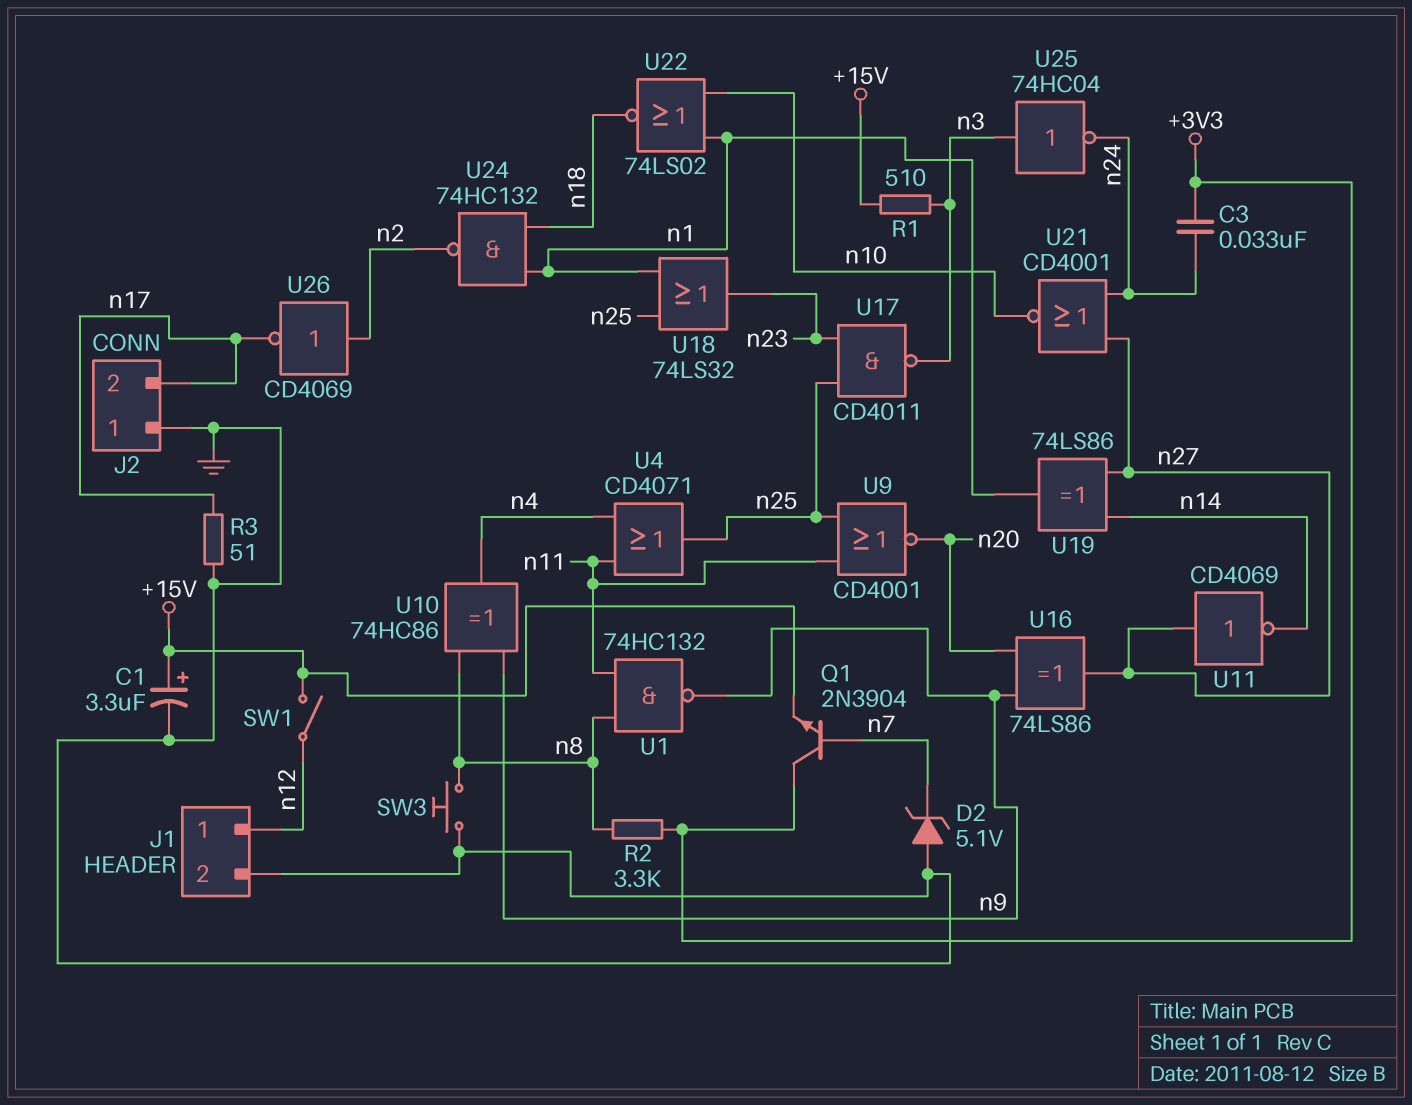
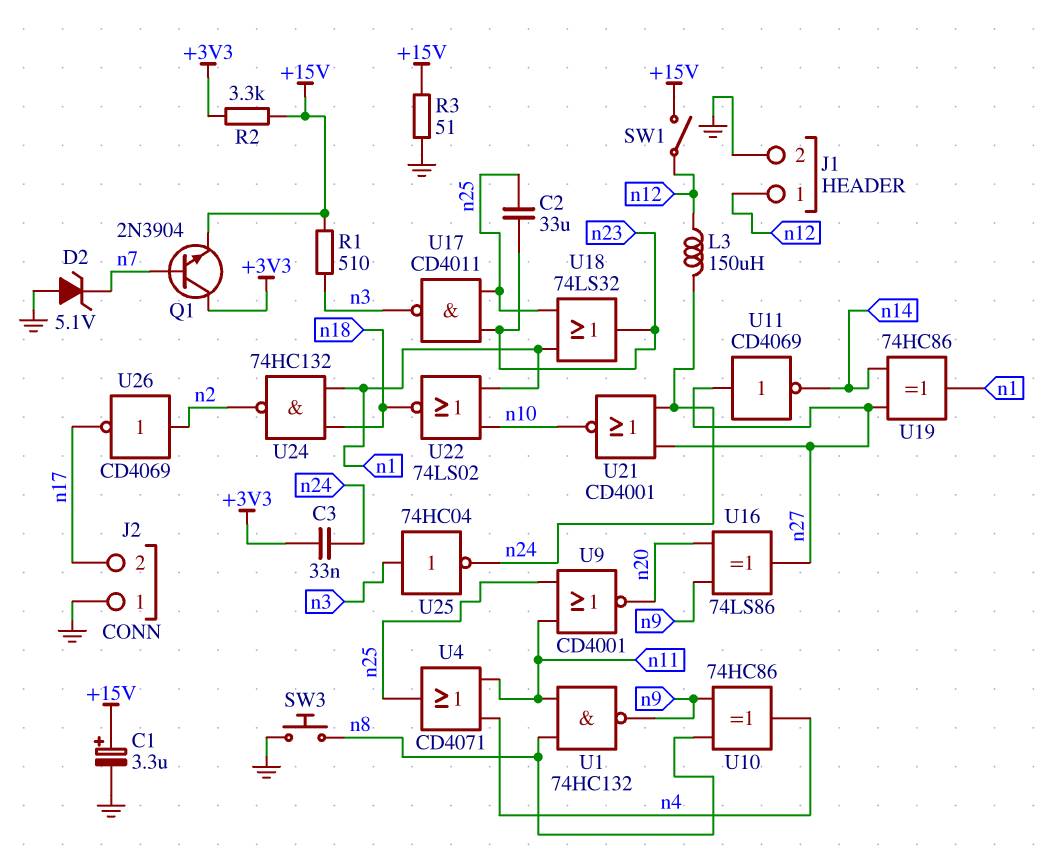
C2: none -> 33uF (n23, n25)
L3: none -> 150uH (n12, n24)
R2: 3.3k (+3V3, n8) -> 3.3k (+3V3, +15V)
R3: 51 (GND, n17) -> 51 (+15V, GND)
U19: XOR 74LS86 (in n14, in n27, out n1) -> XOR 74HC86 (in n14, in n27, out n1)

